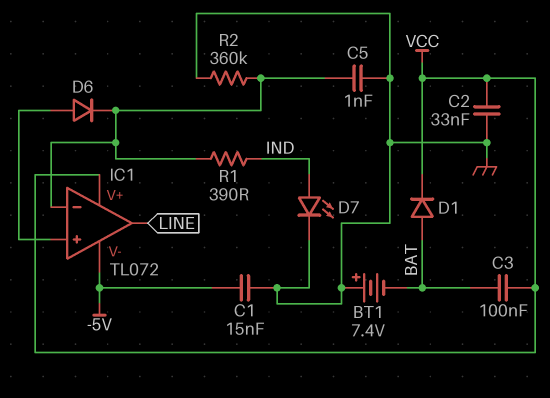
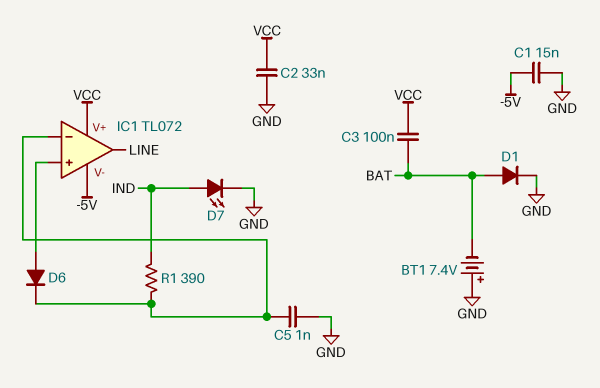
D1: diode (A BAT, K VCC) -> diode (A BAT, K GND)
R2: 360k (GND, IC1/in-) -> none

